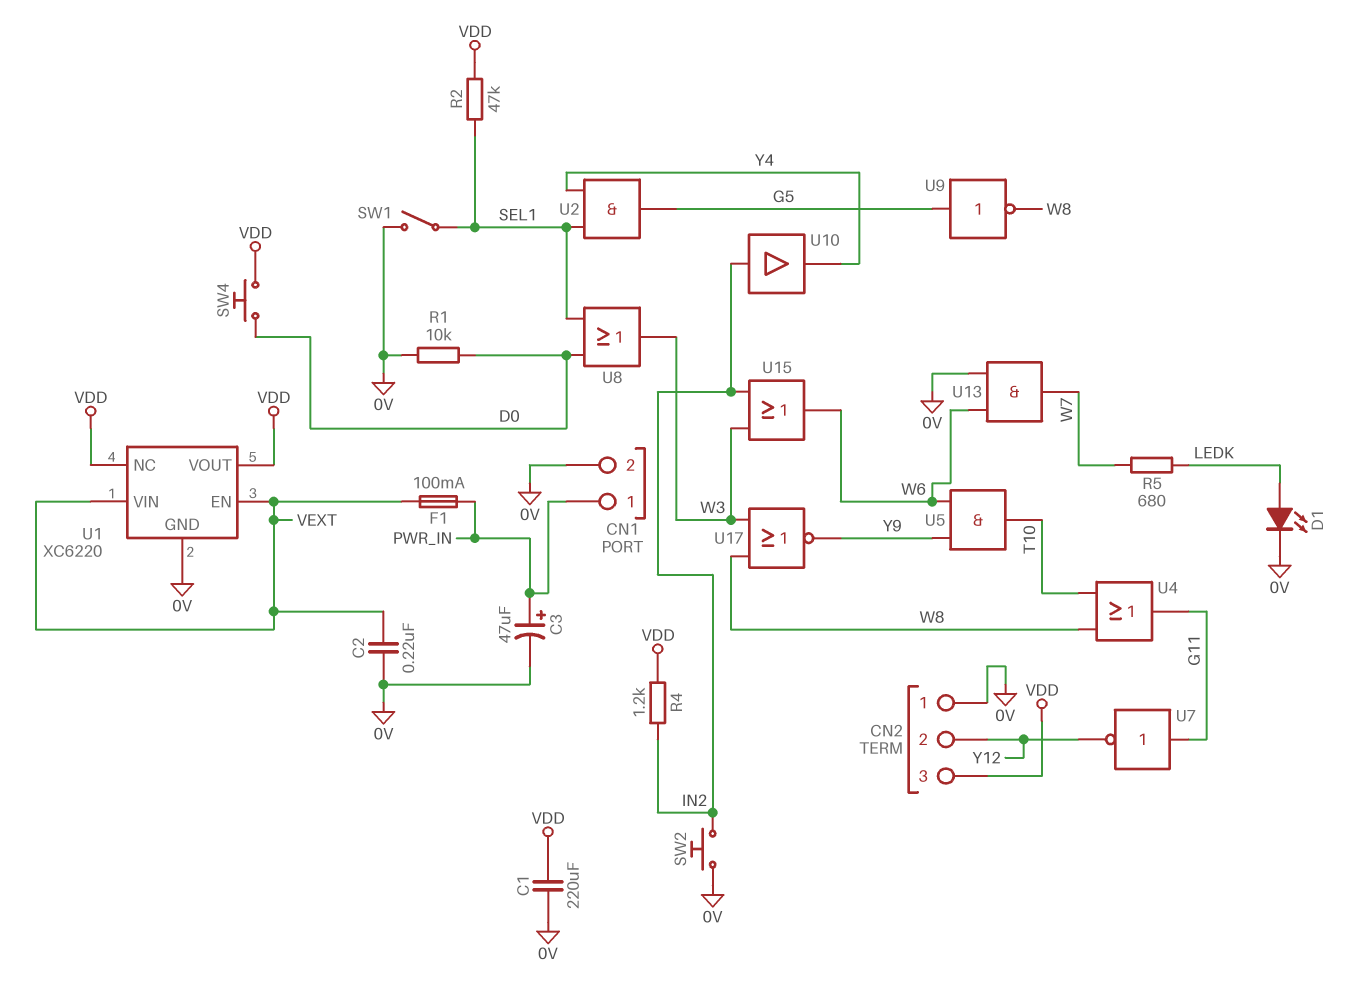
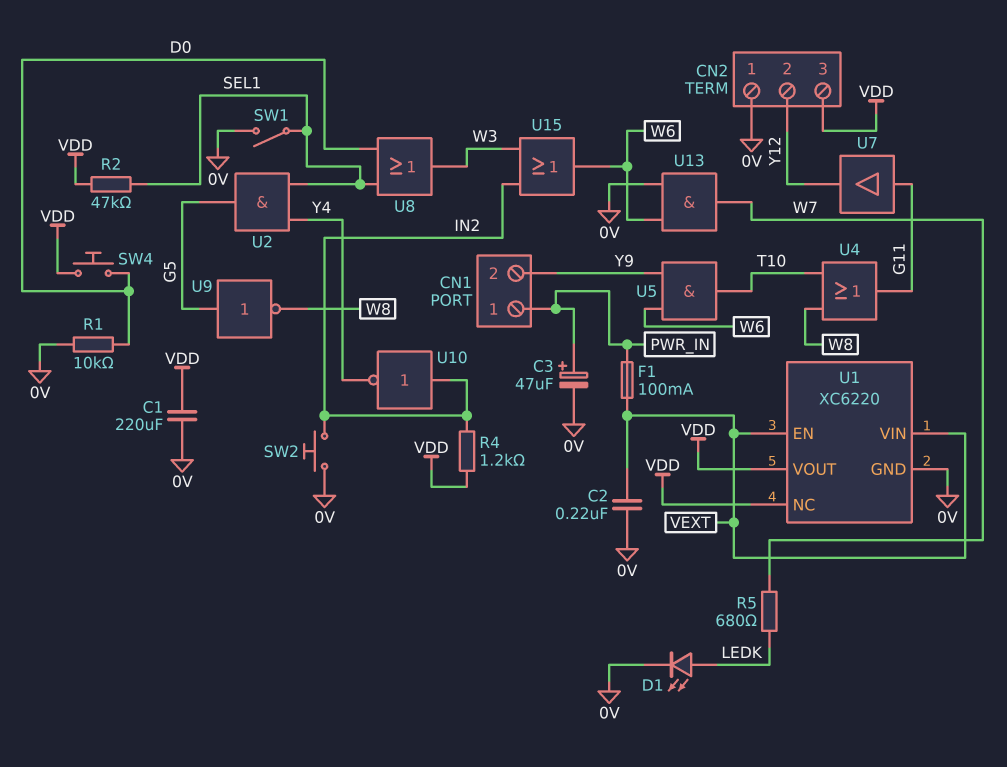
CN1 pin 2: 0V -> Y9
U7: NOT (in G11, out Y12) -> buffer (in G11, out Y12)
U10: buffer (in IN2, out Y4) -> NOT (in IN2, out Y4)
U17: NOR (in W3, in W8, out Y9) -> none

